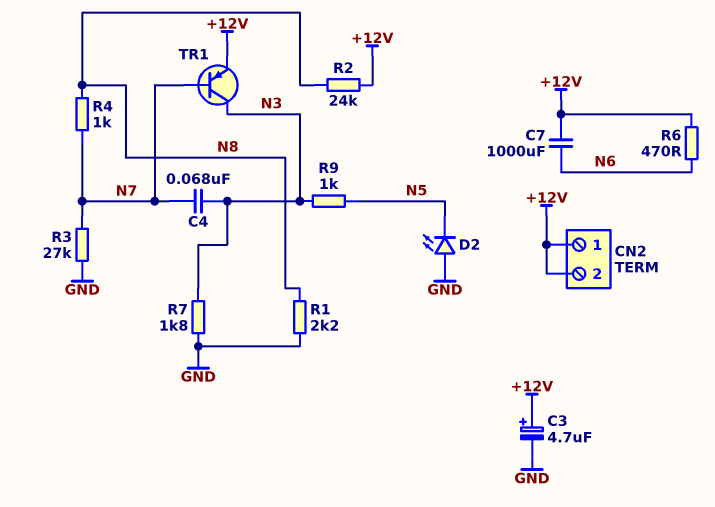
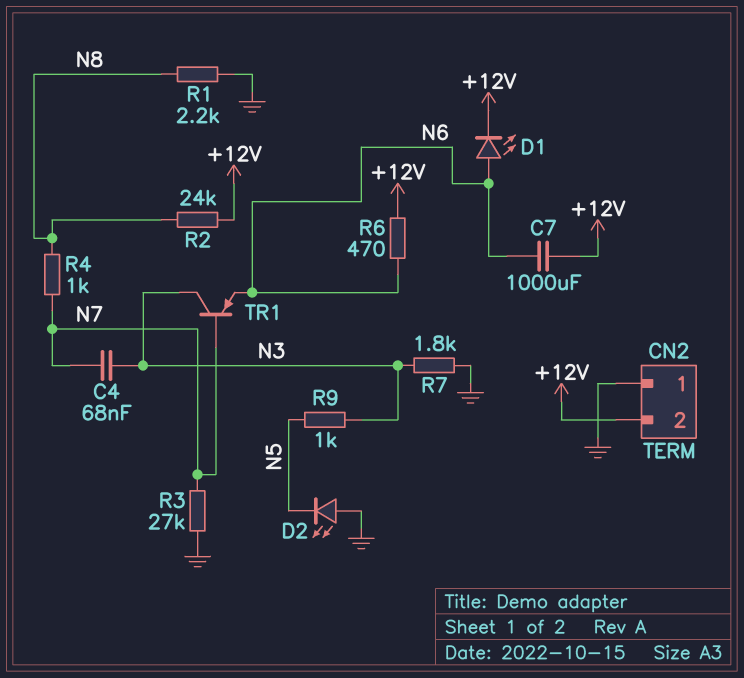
C3: 4.7uF (plus +12V, minus GND) -> none
CN2 pin 1: +12V -> GND
D1: none -> LED (A N6, K +12V)
TR1: PNP (B N7, C N3, E +12V) -> PNP (B N7, C N3, E N6)

